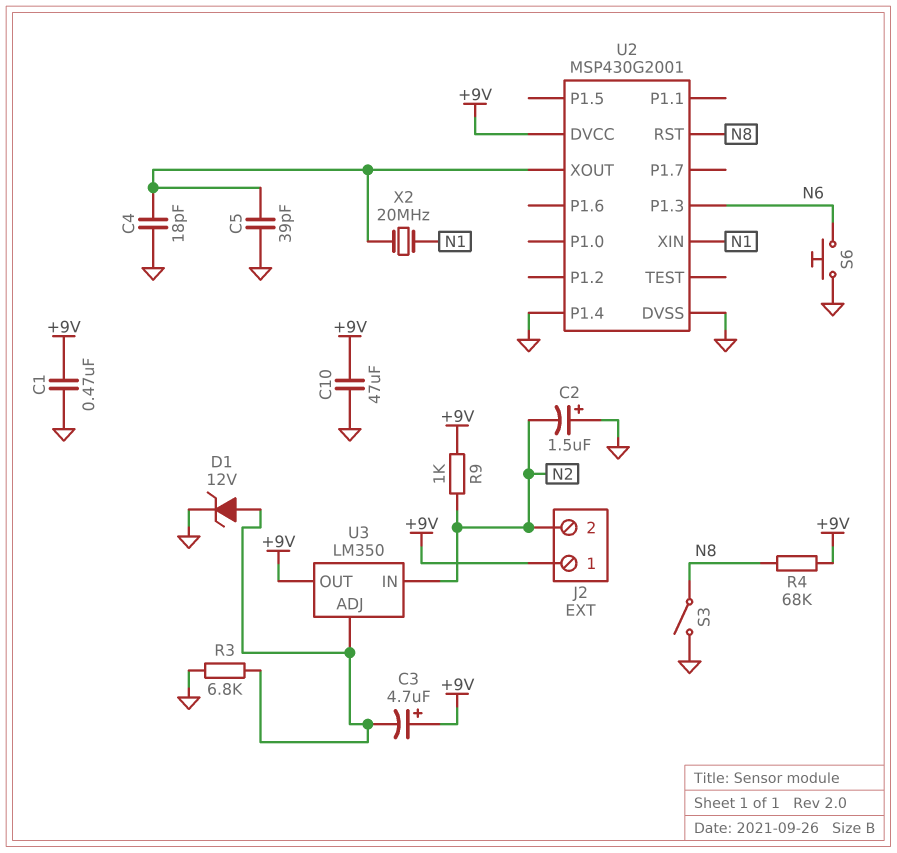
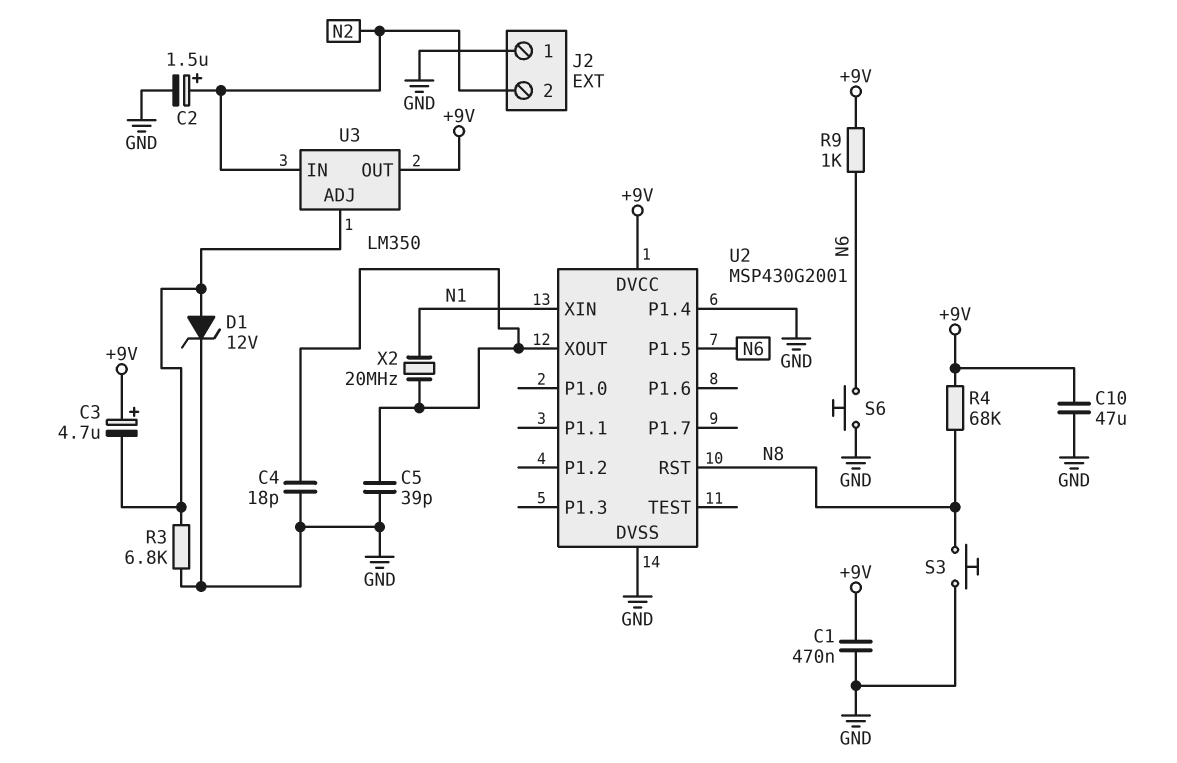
C2: 1.5uF (plus GND, minus N2) -> 1.5uF (plus N2, minus GND)
J2 pin 1: +9V -> GND
R9: 1k (+9V, N2) -> 1k (+9V, N6)
S3: switch (GND, N8) -> button (GND, N8)
U2 pin P1.3: N6 -> none
U2 pin P1.5: none -> N6

